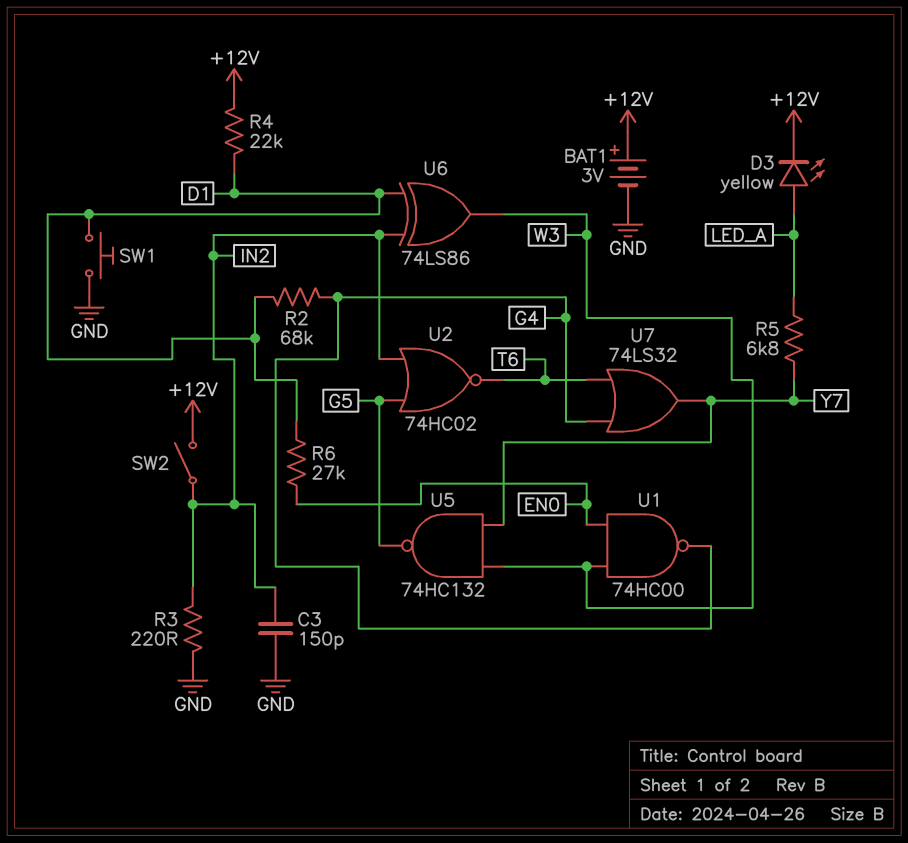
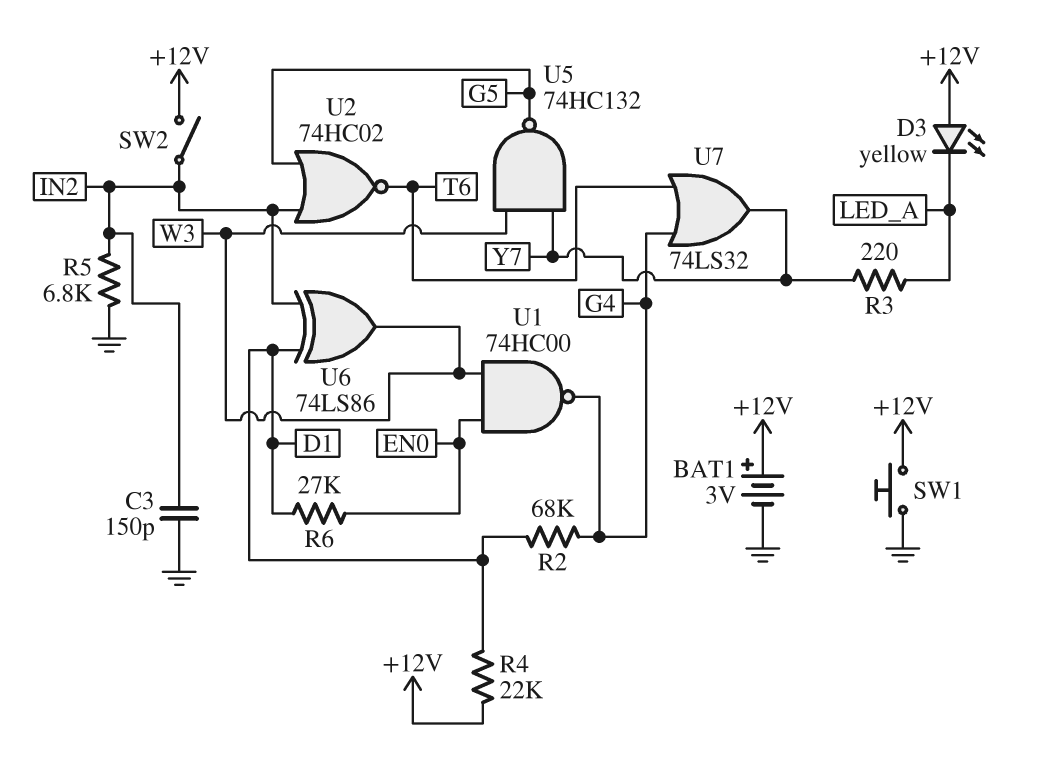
D3: LED yellow (A LED_A, K +12V) -> LED yellow (A +12V, K LED_A)
R3: 220 (GND, IN2) -> 220 (LED_A, Y7)
R5: 6.8k (LED_A, Y7) -> 6.8k (GND, IN2)
SW1: button (D1, GND) -> button (+12V, GND)

